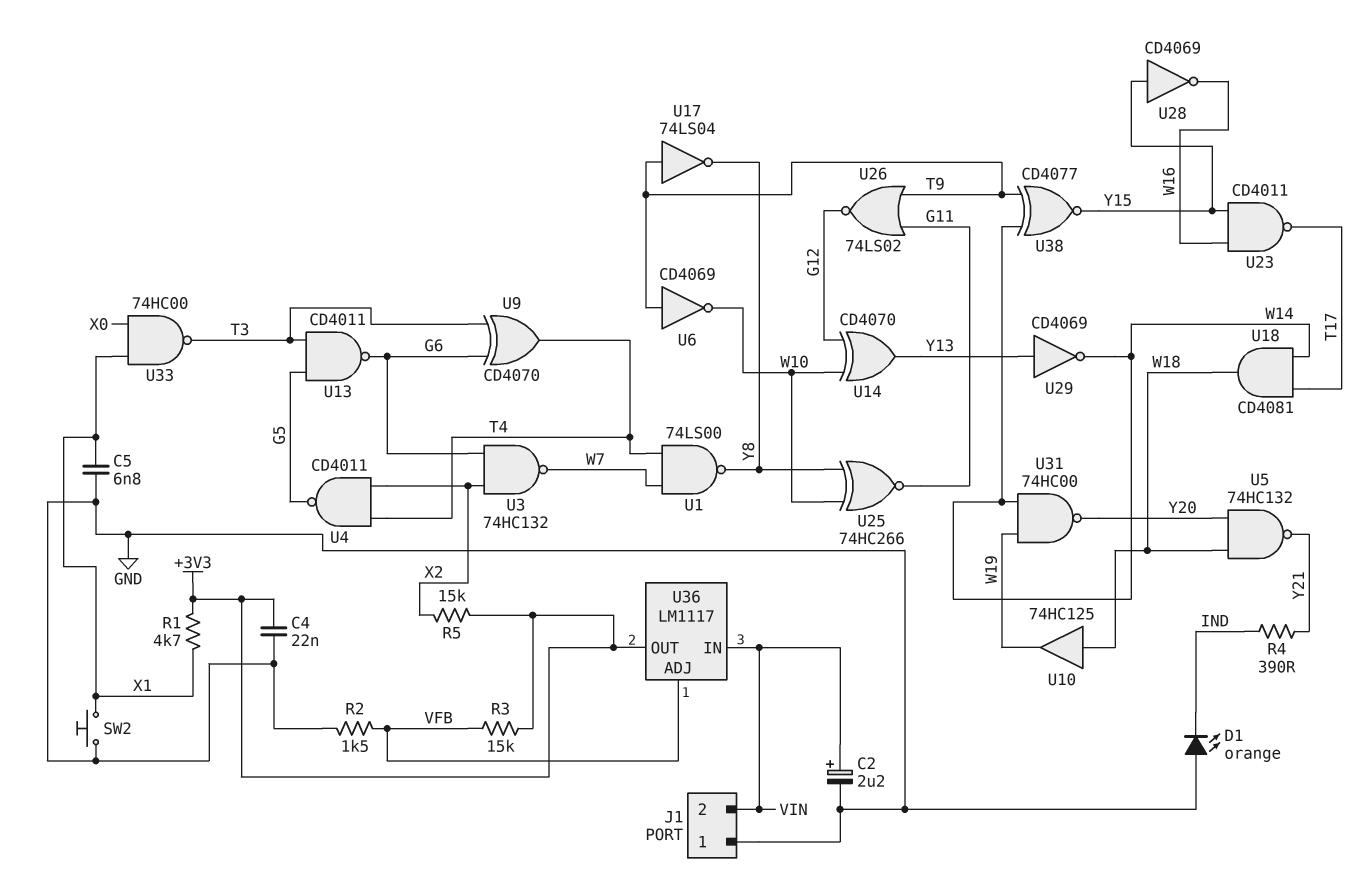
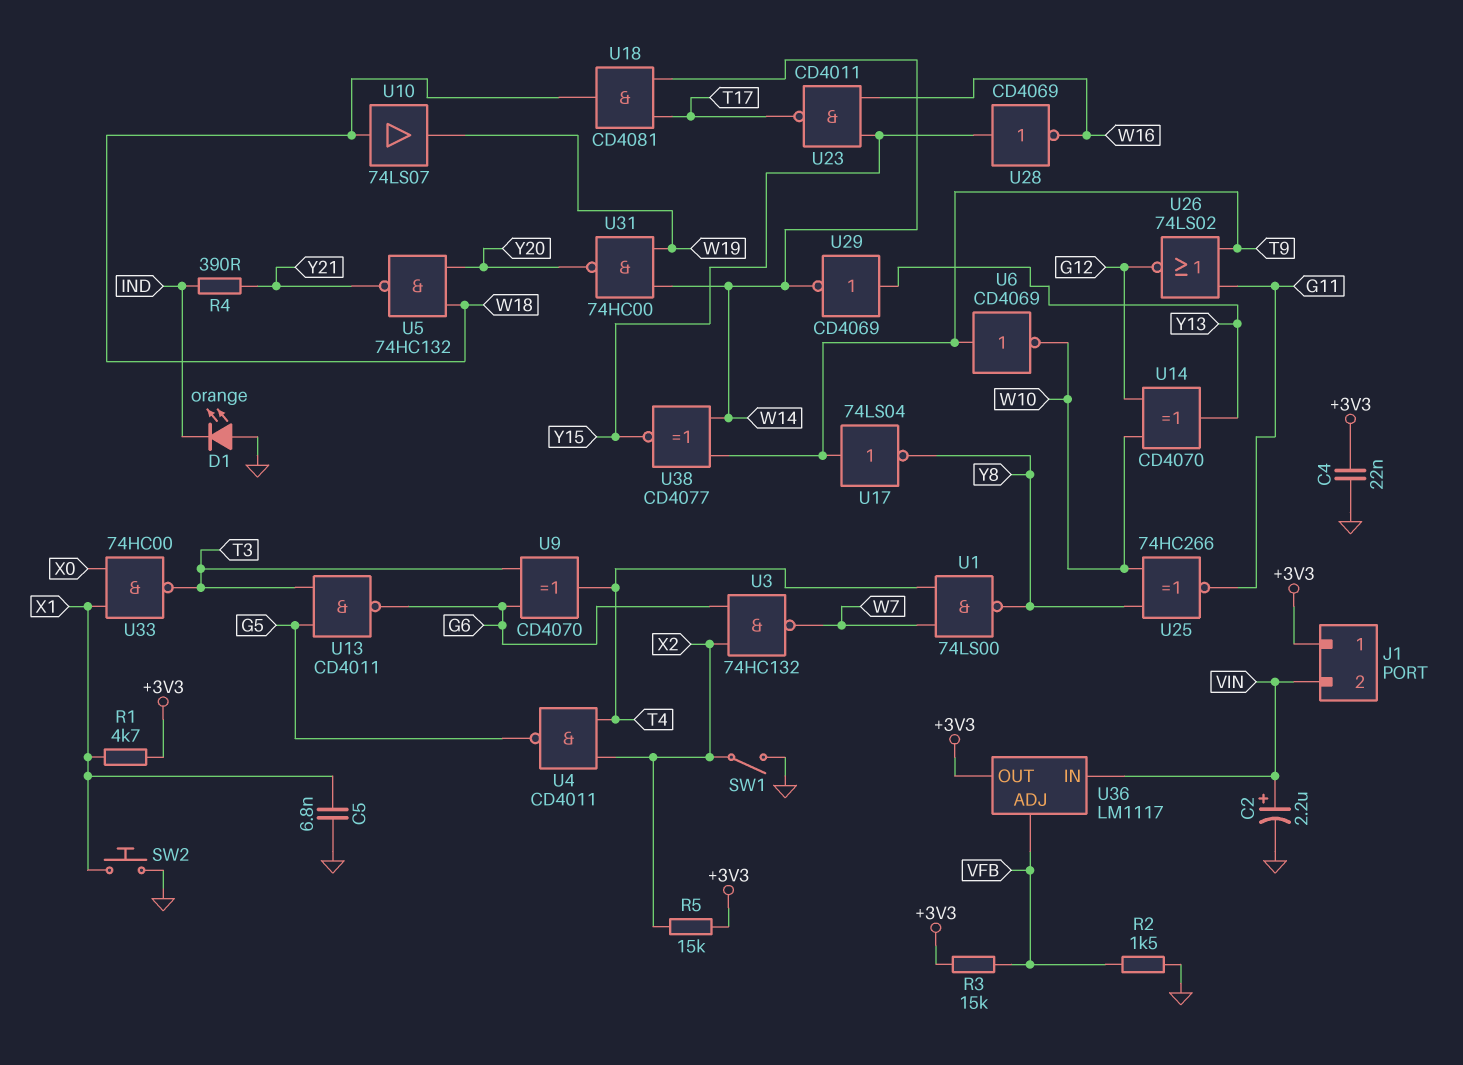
J1 pin 1: GND -> +3V3
SW1: none -> switch (GND, X2)
U10: buffer 74HC125 (in W18, out W19) -> buffer 74LS07 (in W18, out W19)

